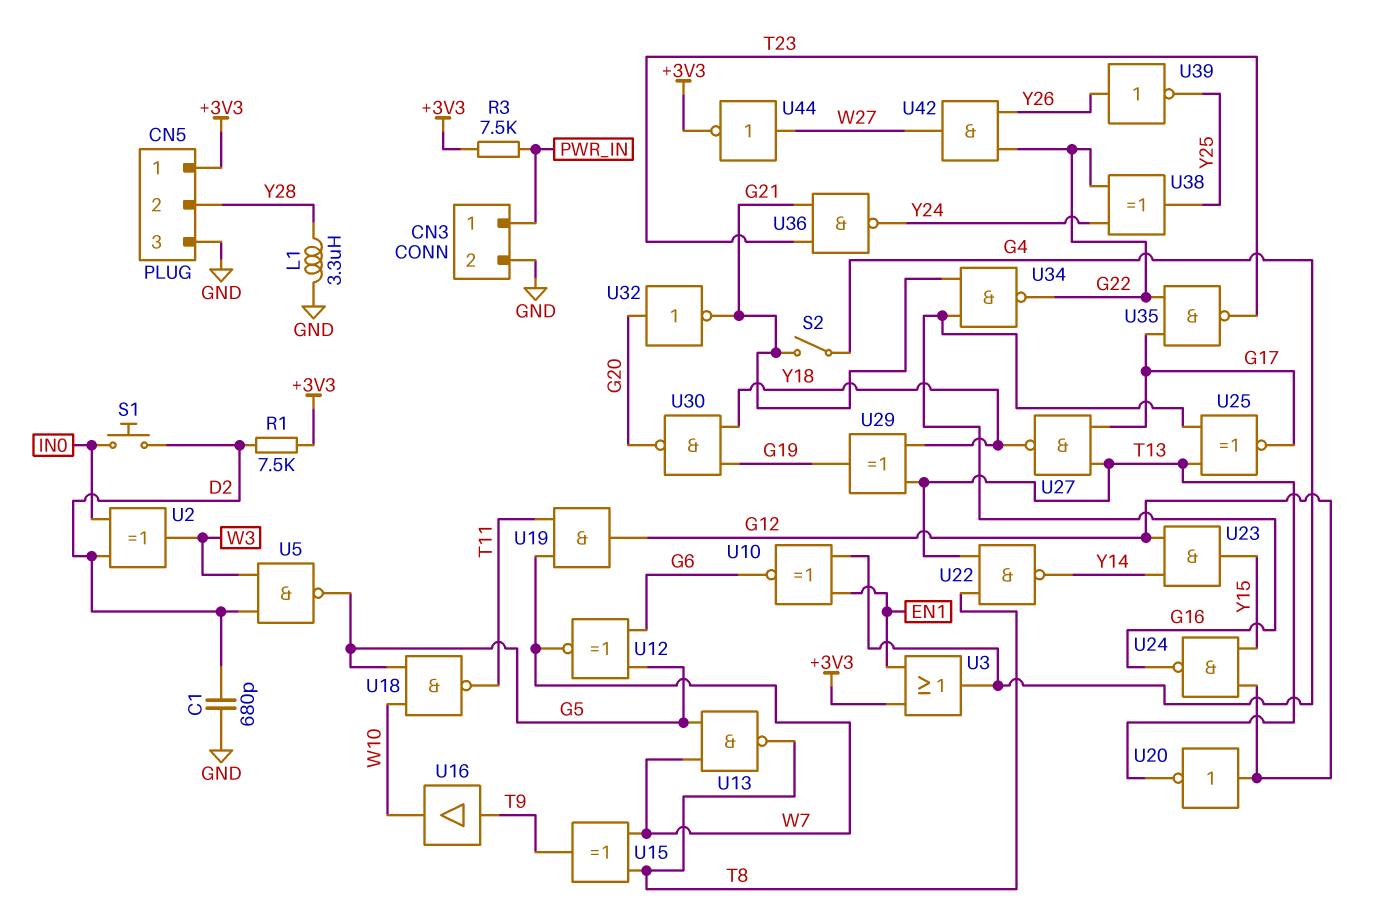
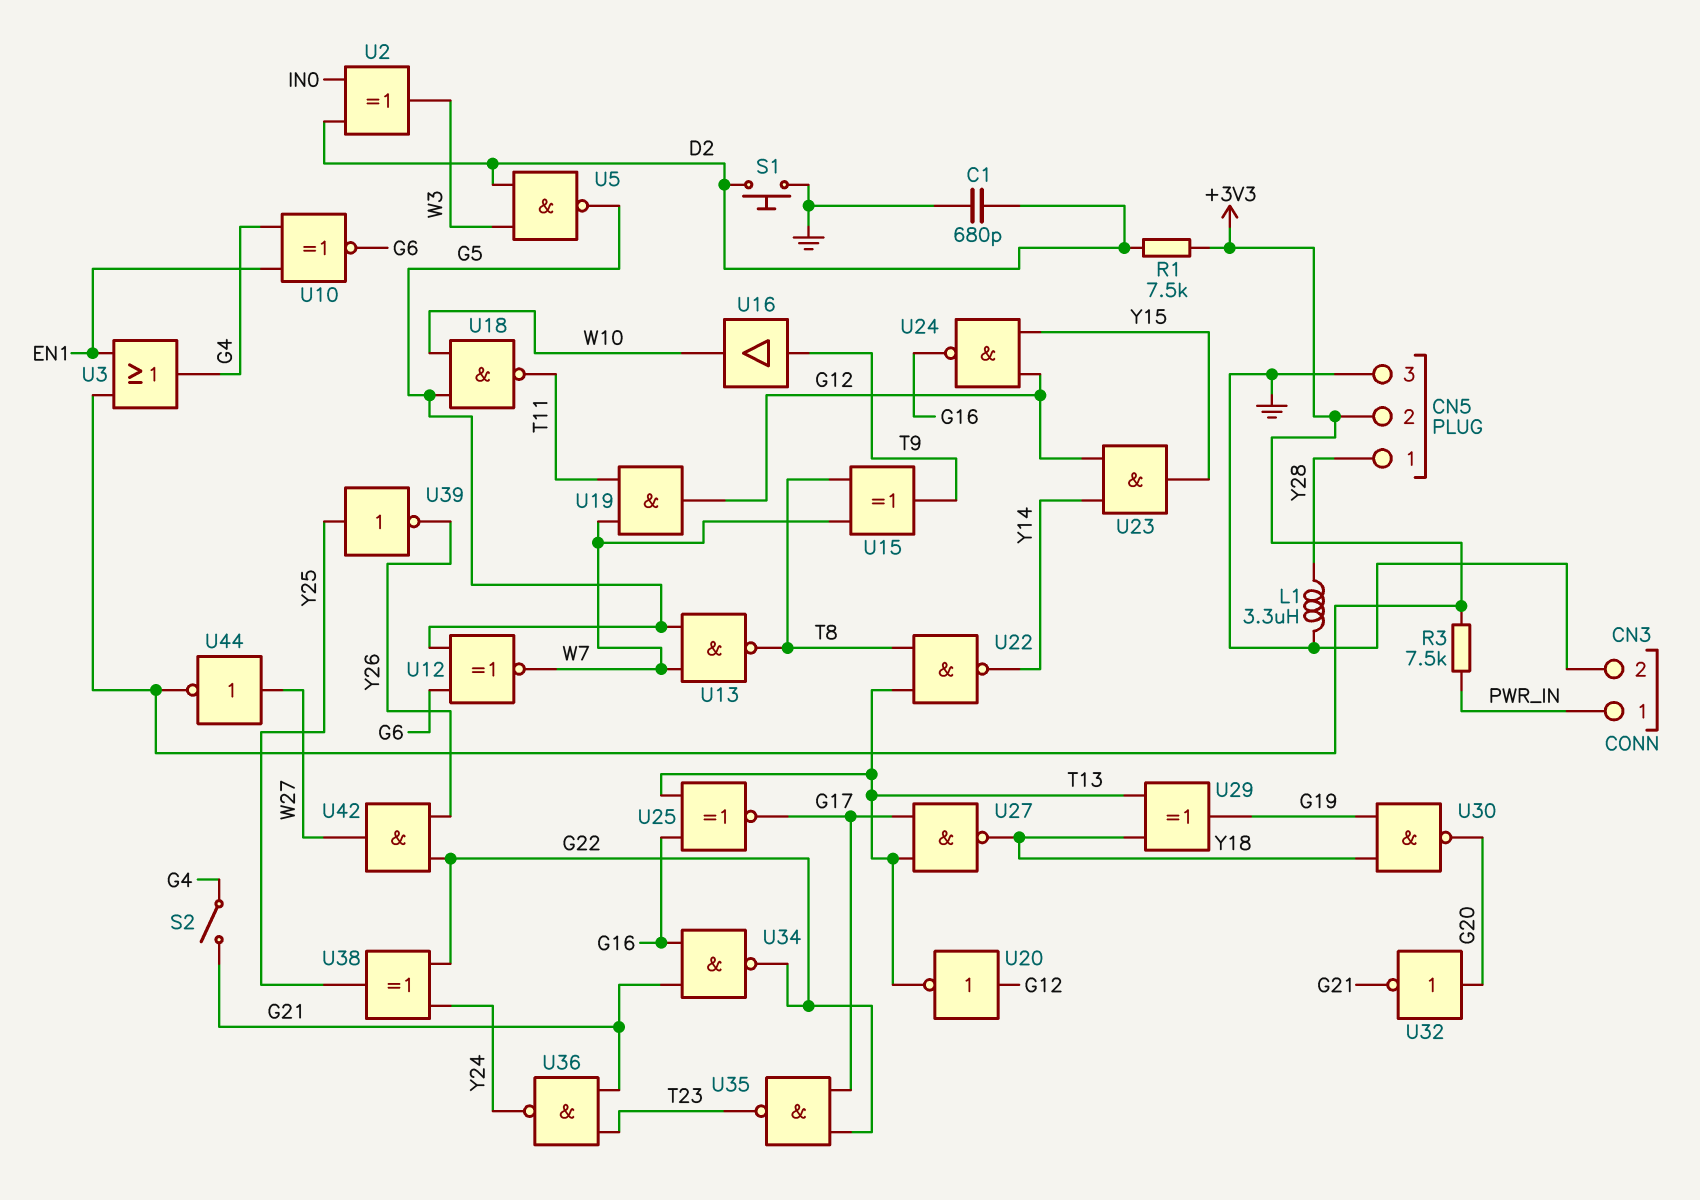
CN5 pin 1: +3V3 -> Y28
CN5 pin 2: Y28 -> +3V3
S1: button (D2, IN0) -> button (D2, GND)
U39: NOT (in Y26, out Y25) -> NOT (in Y25, out Y26)

